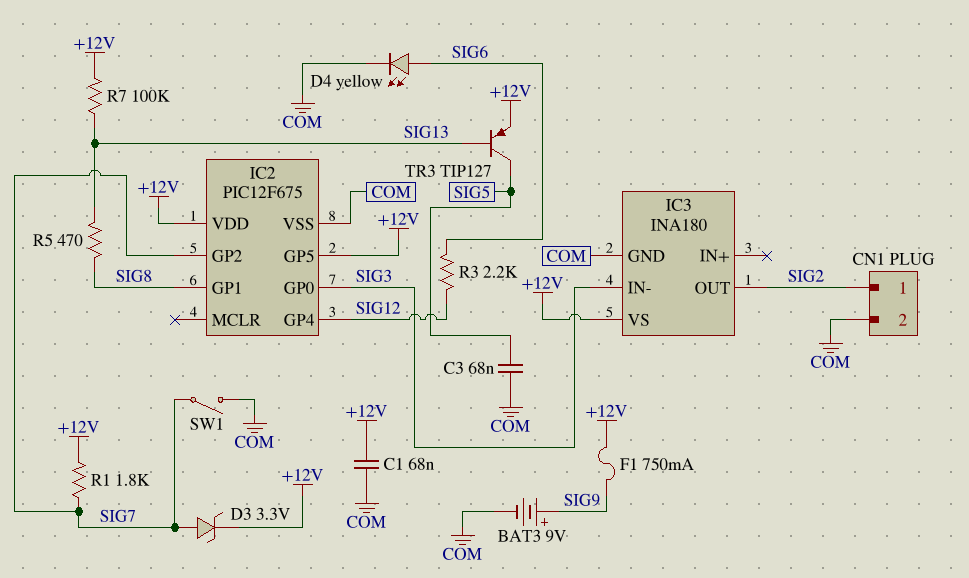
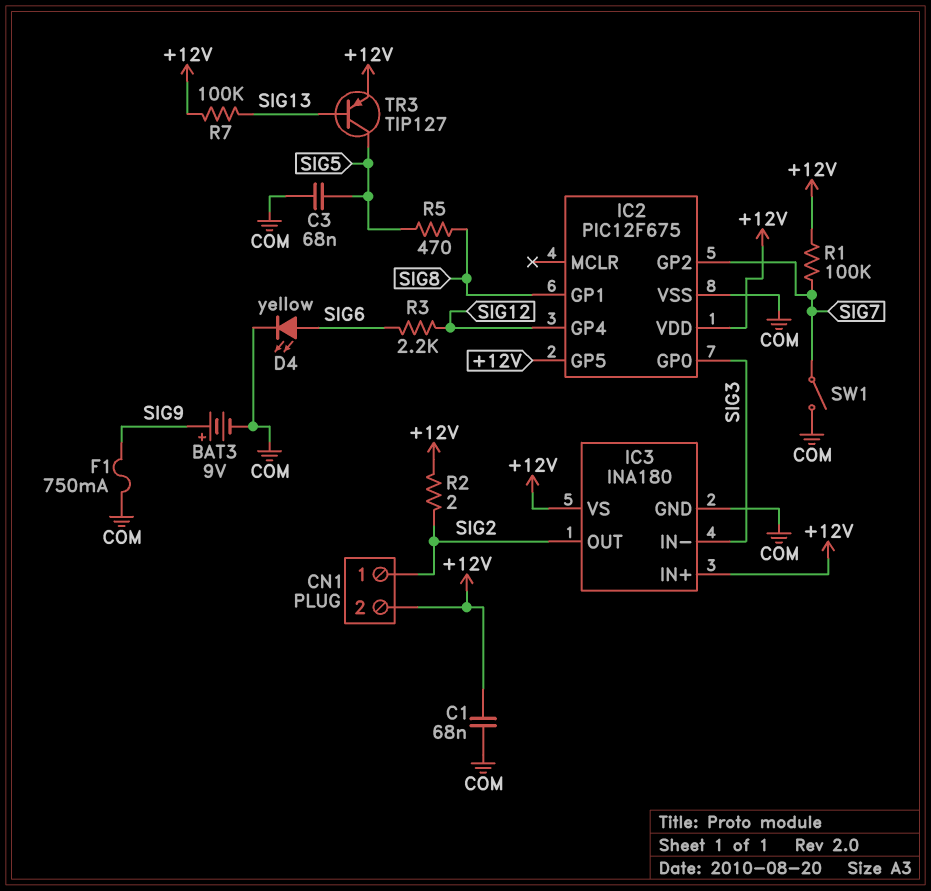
CN1 pin 2: COM -> +12V
D3: zener 3.3V (A SIG7, K +12V) -> none
F1: 750mA (+12V, SIG9) -> 750mA (COM, SIG9)
IC3 pin IN+: none -> +12V
R1: 1.8k (+12V, SIG7) -> 100k (+12V, SIG7)
R2: none -> 2 (+12V, SIG2)
R5: 470 (SIG8, SIG13) -> 470 (SIG5, SIG8)

